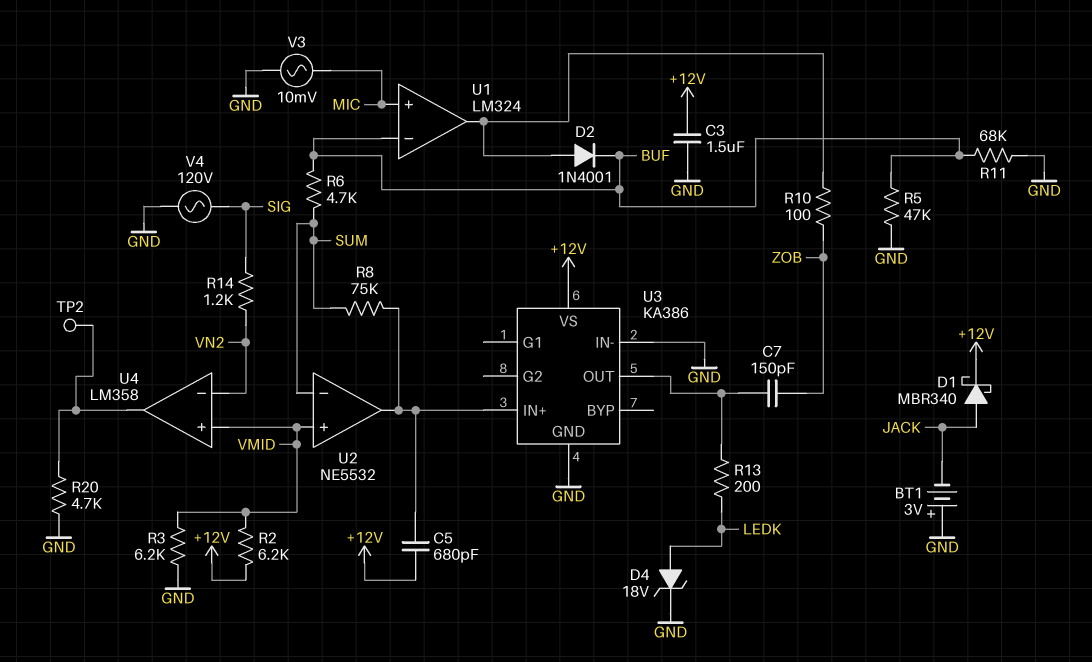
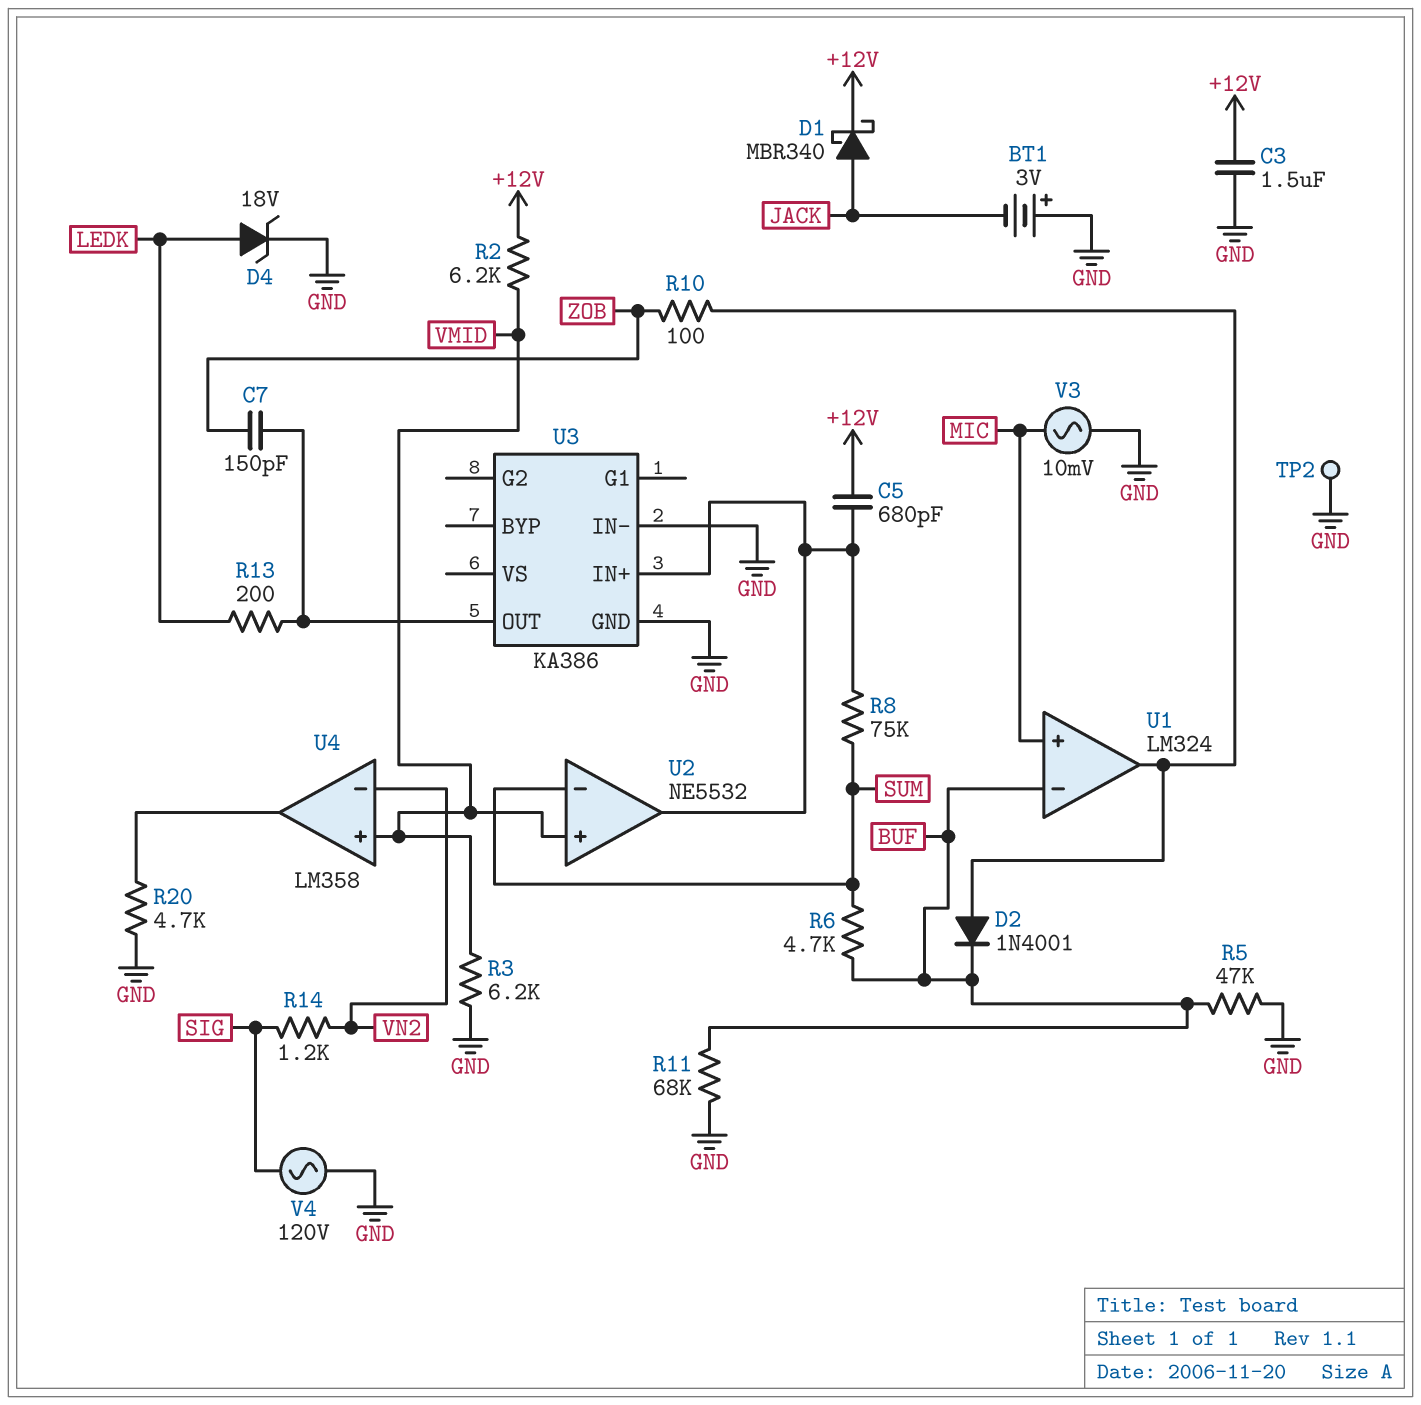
TP2: test point (U4/out) -> test point (GND)
U3 pin VS: +12V -> none

